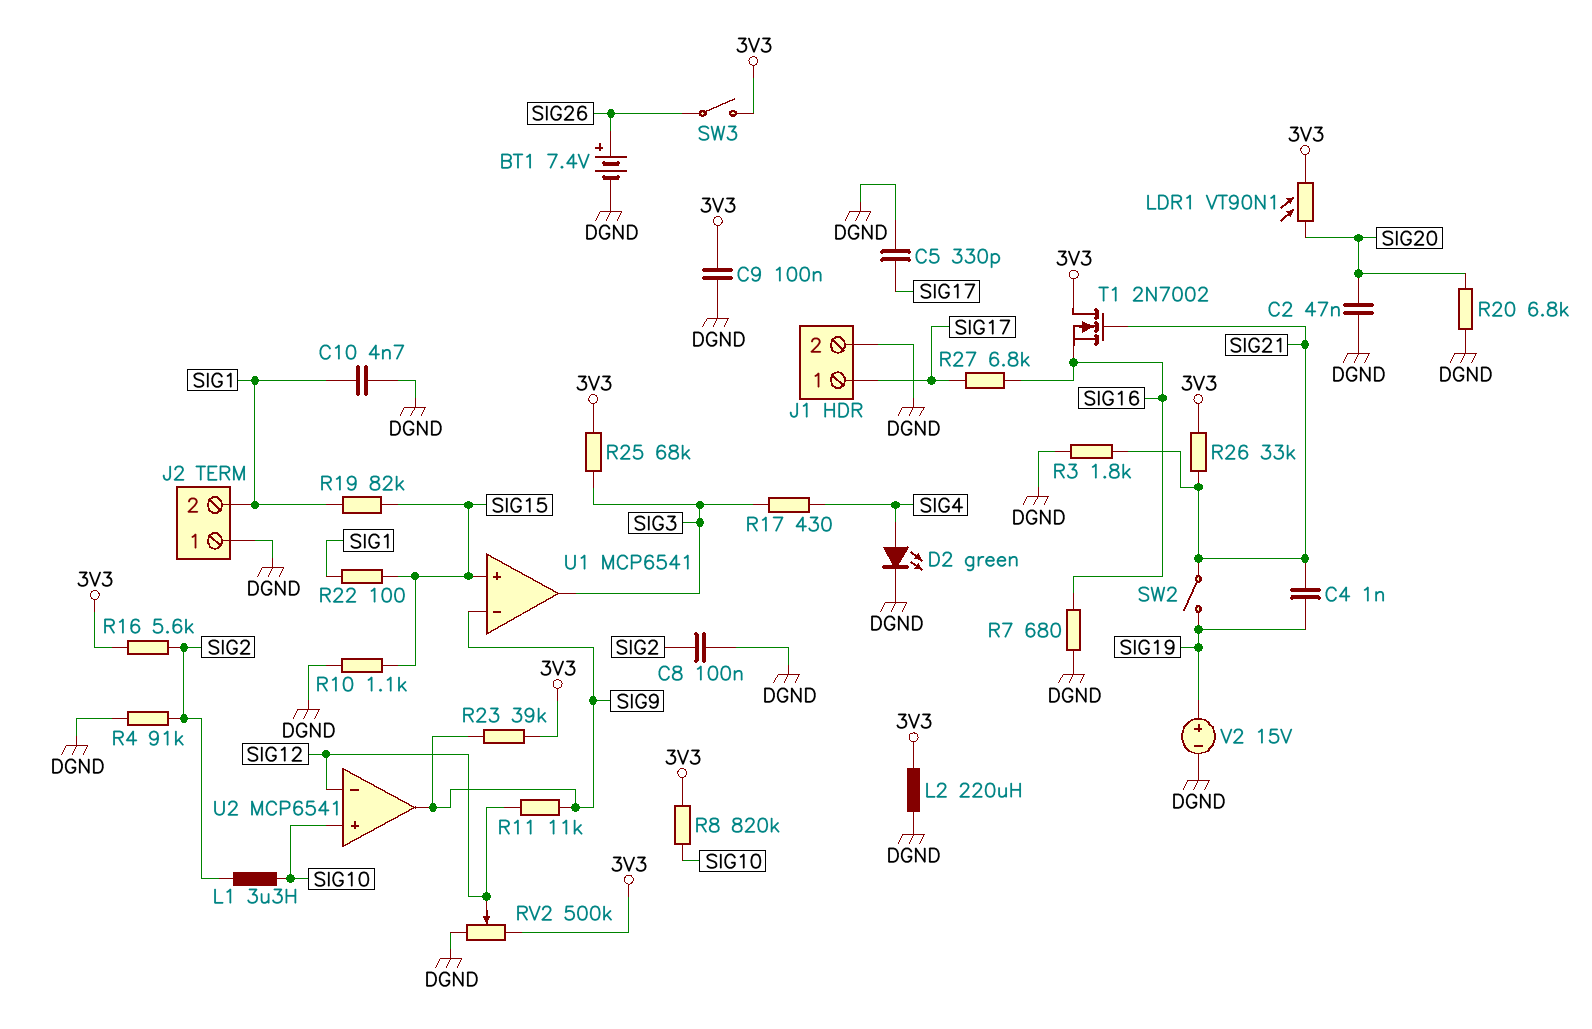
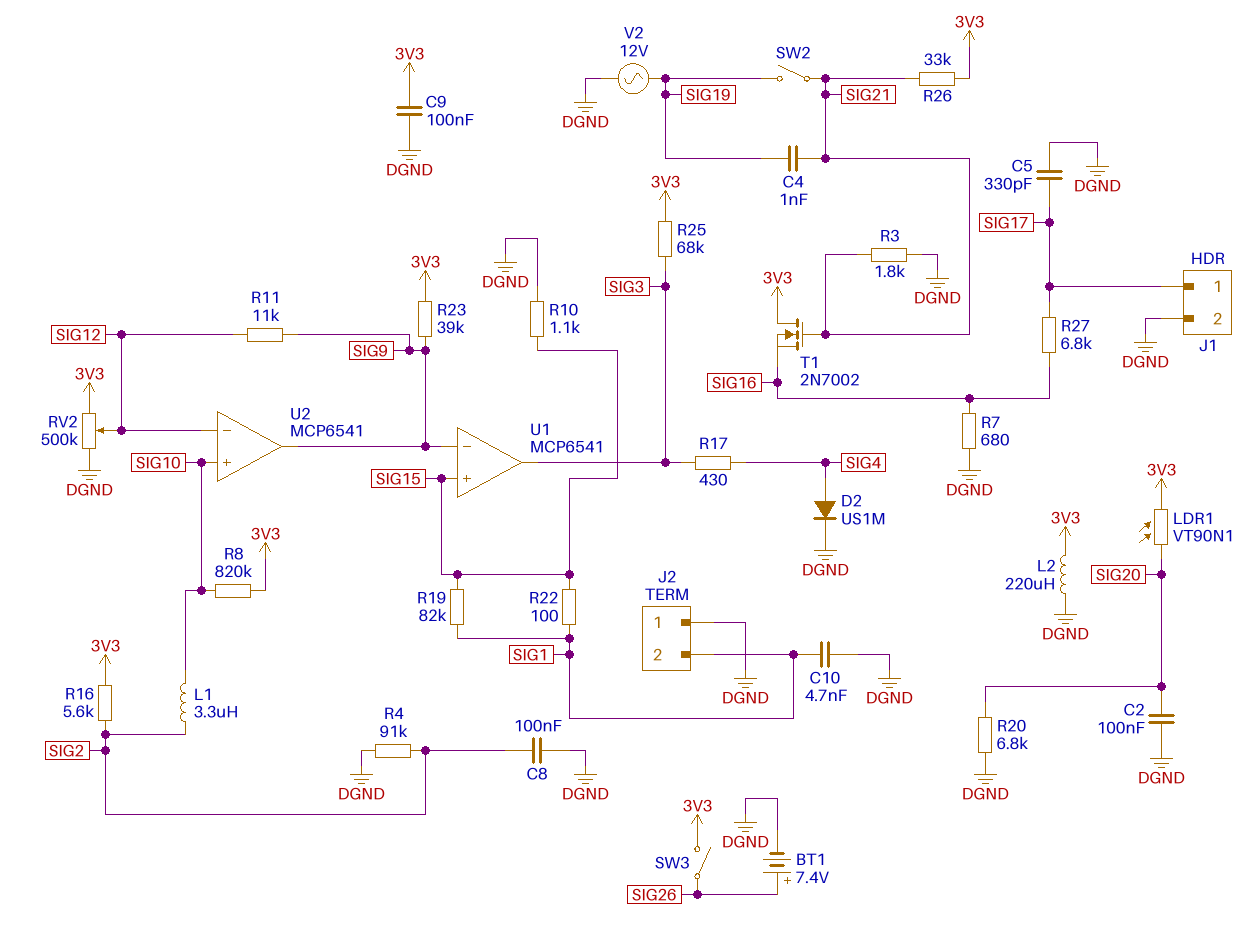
C2: 47nF (DGND, SIG20) -> 100nF (DGND, SIG20)
D2: LED green (A SIG4, K DGND) -> diode US1M (A SIG4, K DGND)
V2: 15V (plus SIG19, minus DGND) -> AC 12V (DGND, SIG19)

